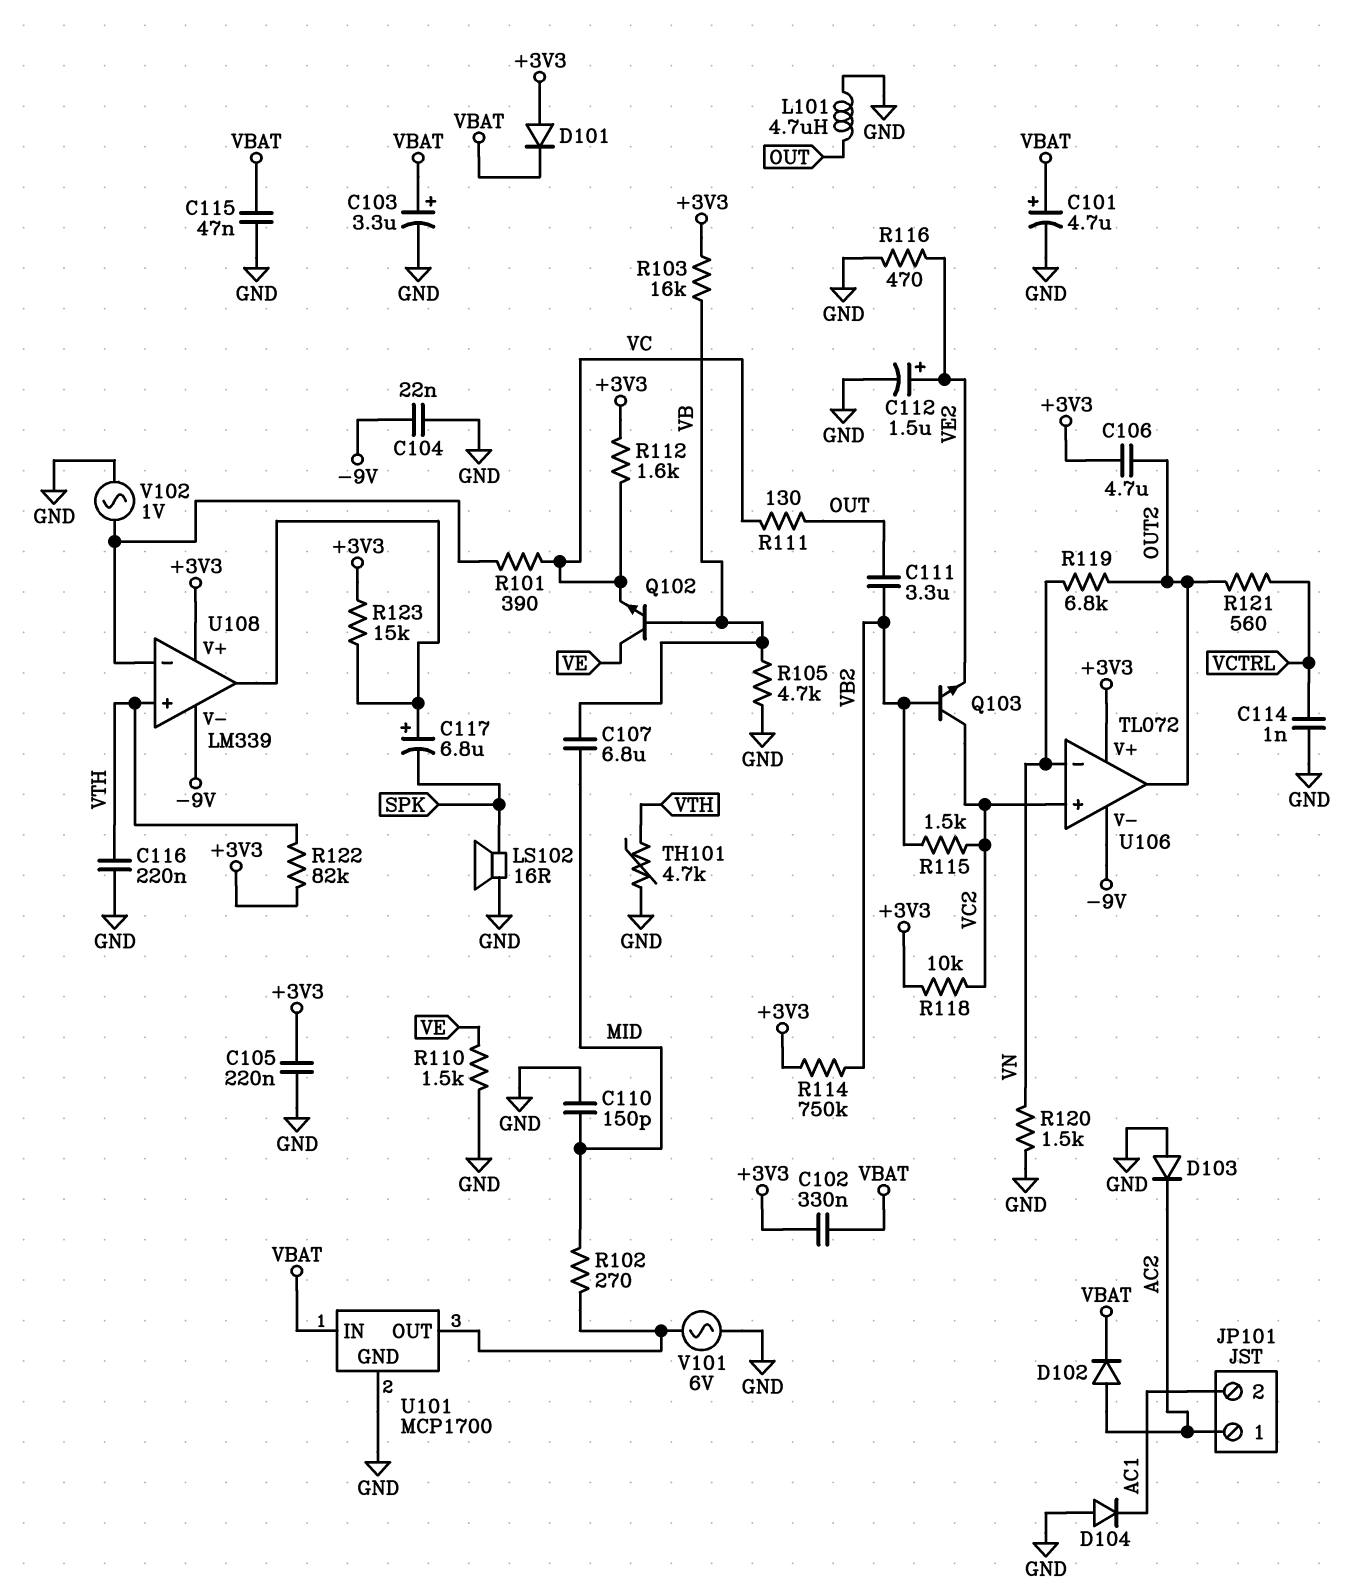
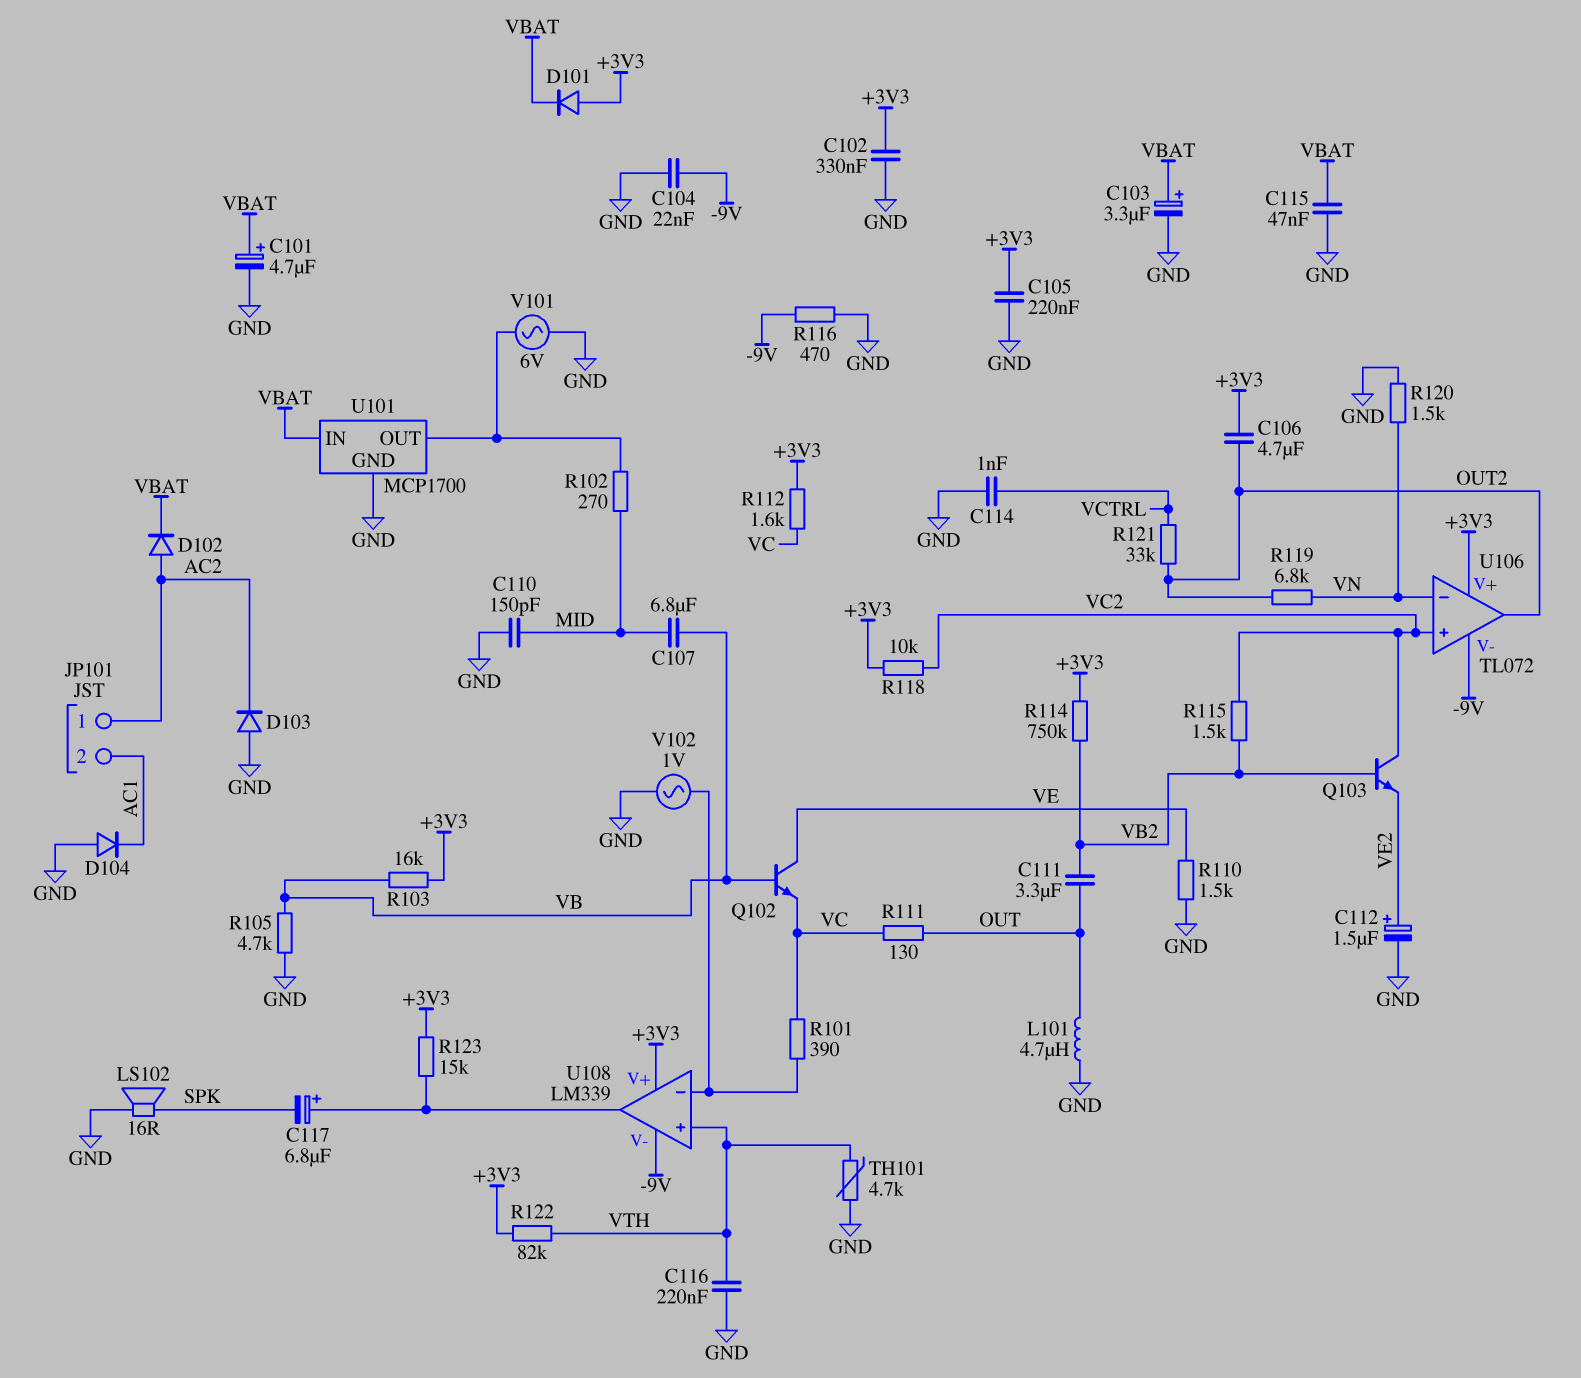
C102: 330nF (+3V3, VBAT) -> 330nF (+3V3, GND)
R116: 470 (GND, VE2) -> 470 (-9V, GND)
R121: 560 (OUT2, VCTRL) -> 33k (OUT2, VCTRL)

